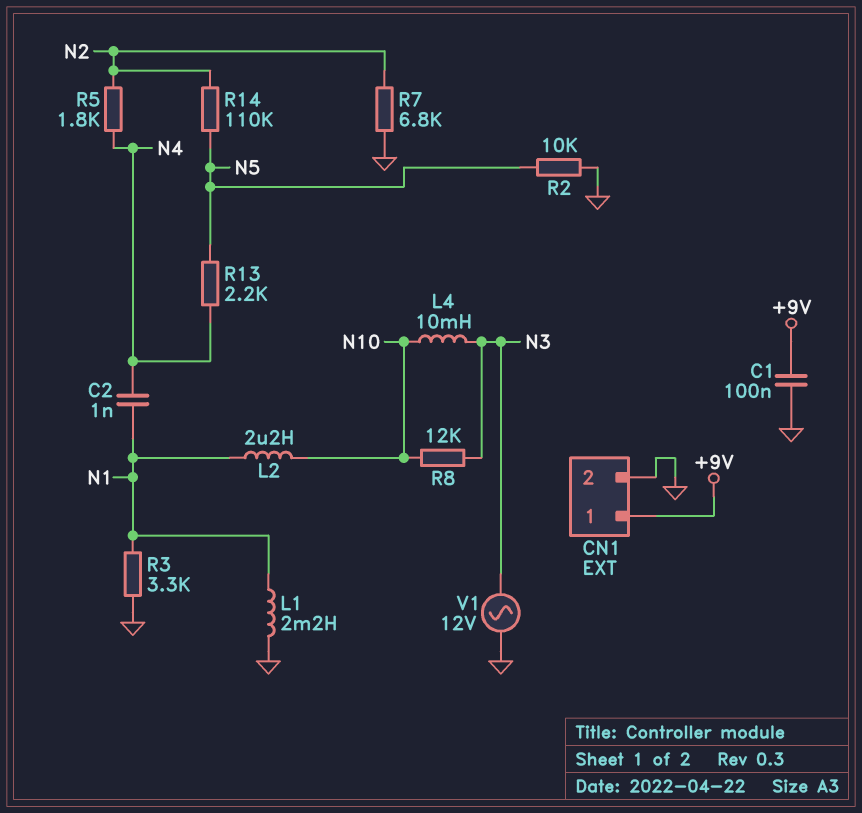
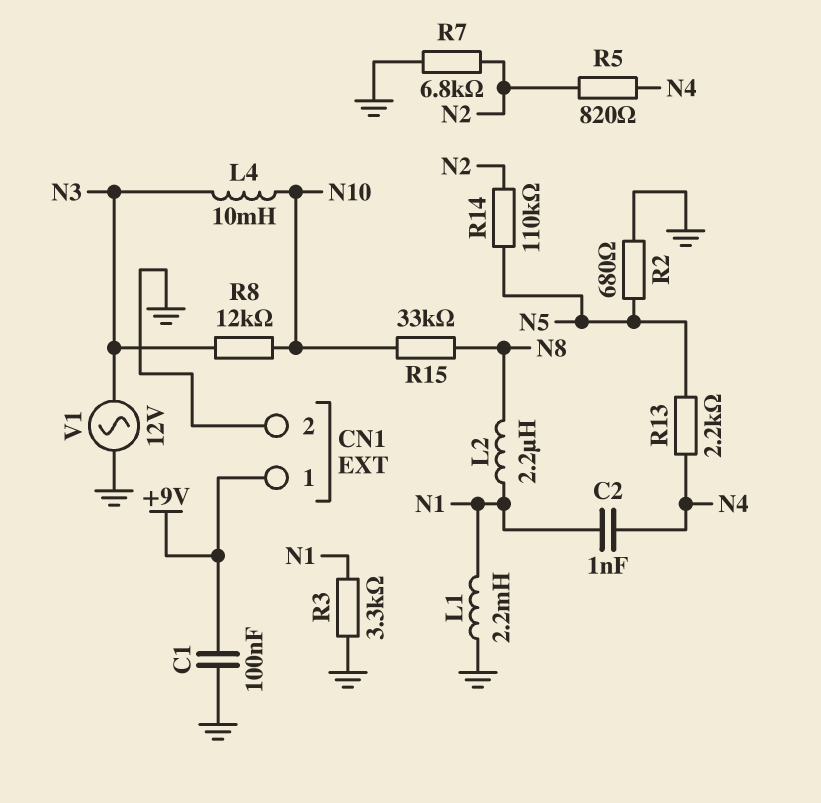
L2: 2.2uH (N1, N10) -> 2.2uH (N1, N8)
R2: 10k (GND, N5) -> 680 (GND, N5)
R5: 1.8k (N2, N4) -> 820 (N2, N4)
R15: none -> 33k (N8, N10)

